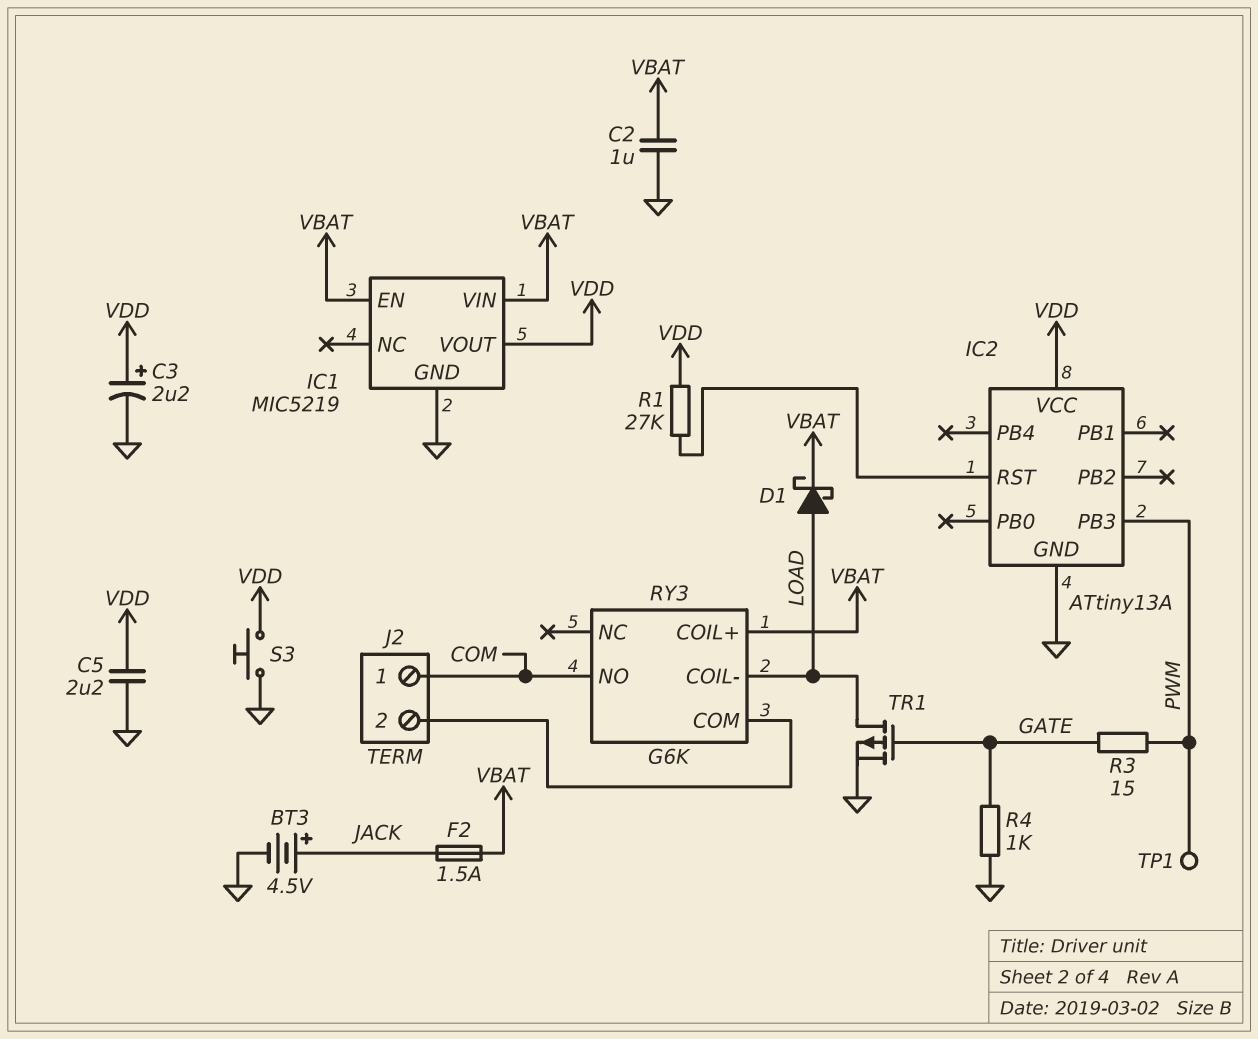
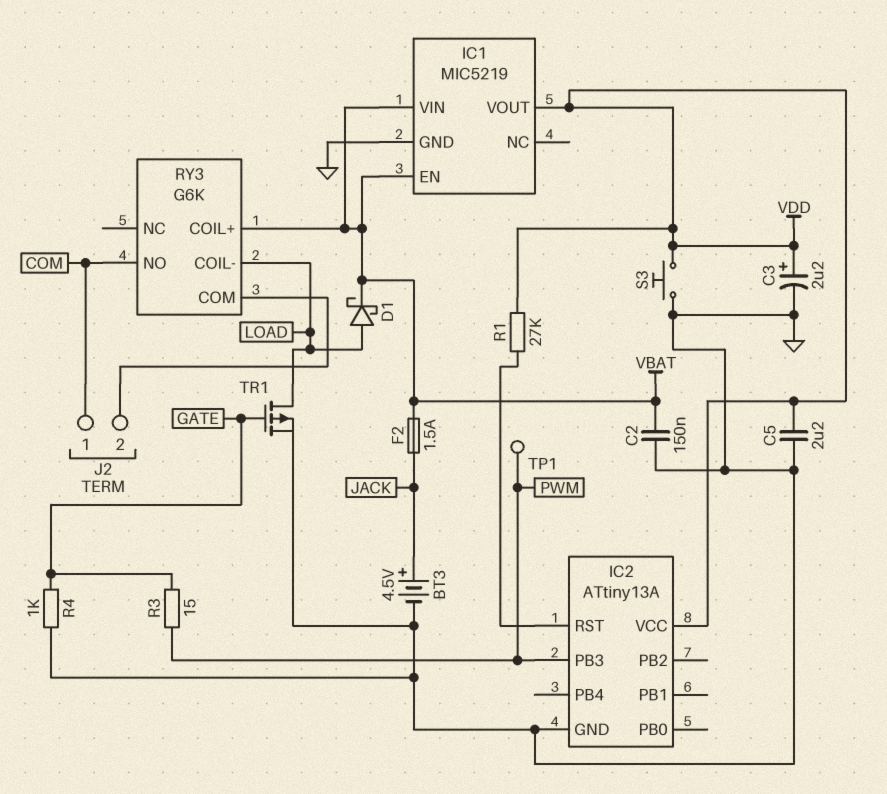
C2: 1uF (GND, VBAT) -> 150nF (GND, VBAT)

